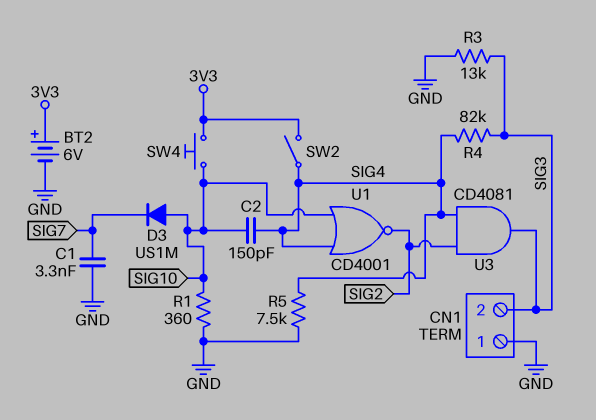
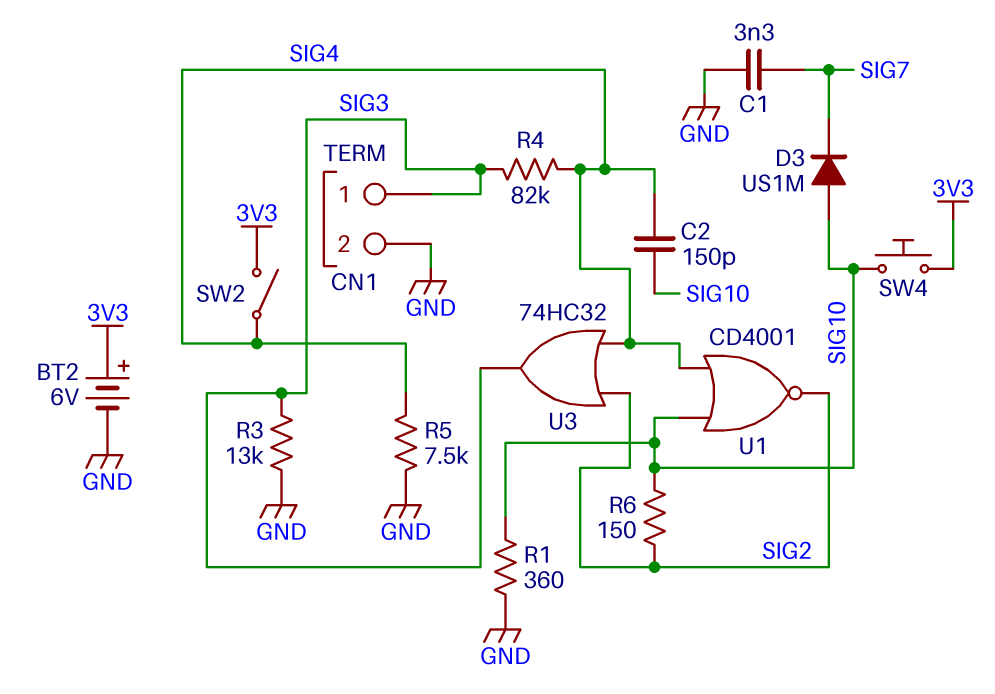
CN1 pin 1: GND -> SIG3
CN1 pin 2: SIG3 -> GND
R6: none -> 150 (SIG2, SIG10)
U3: AND CD4081 (in SIG2, in SIG4, out SIG3) -> OR 74HC32 (in SIG2, in SIG4, out SIG3)

